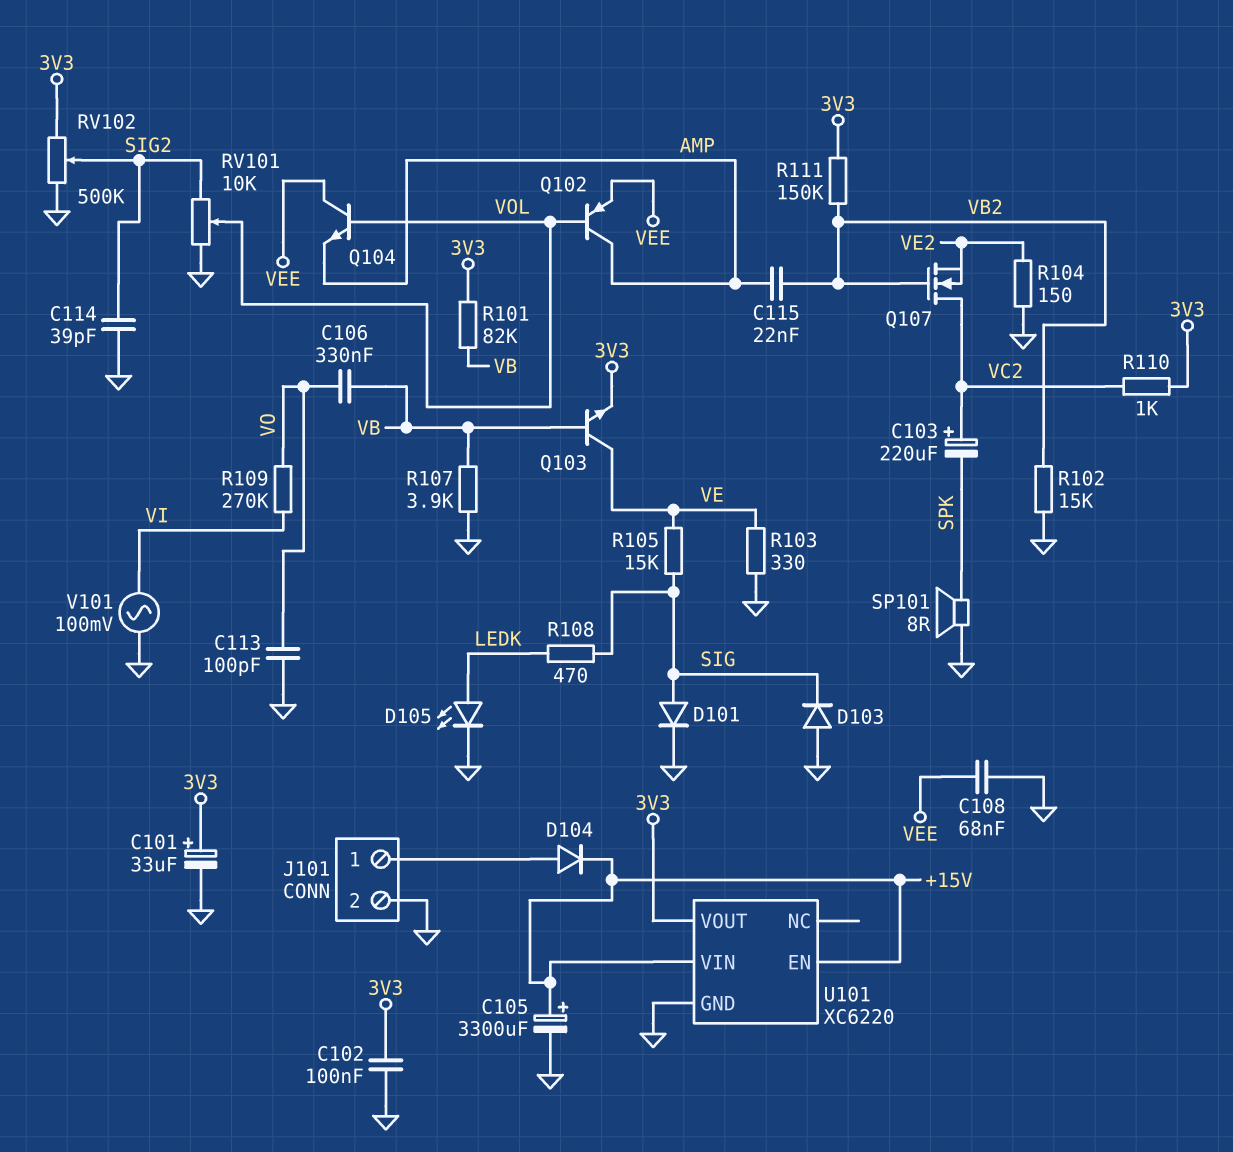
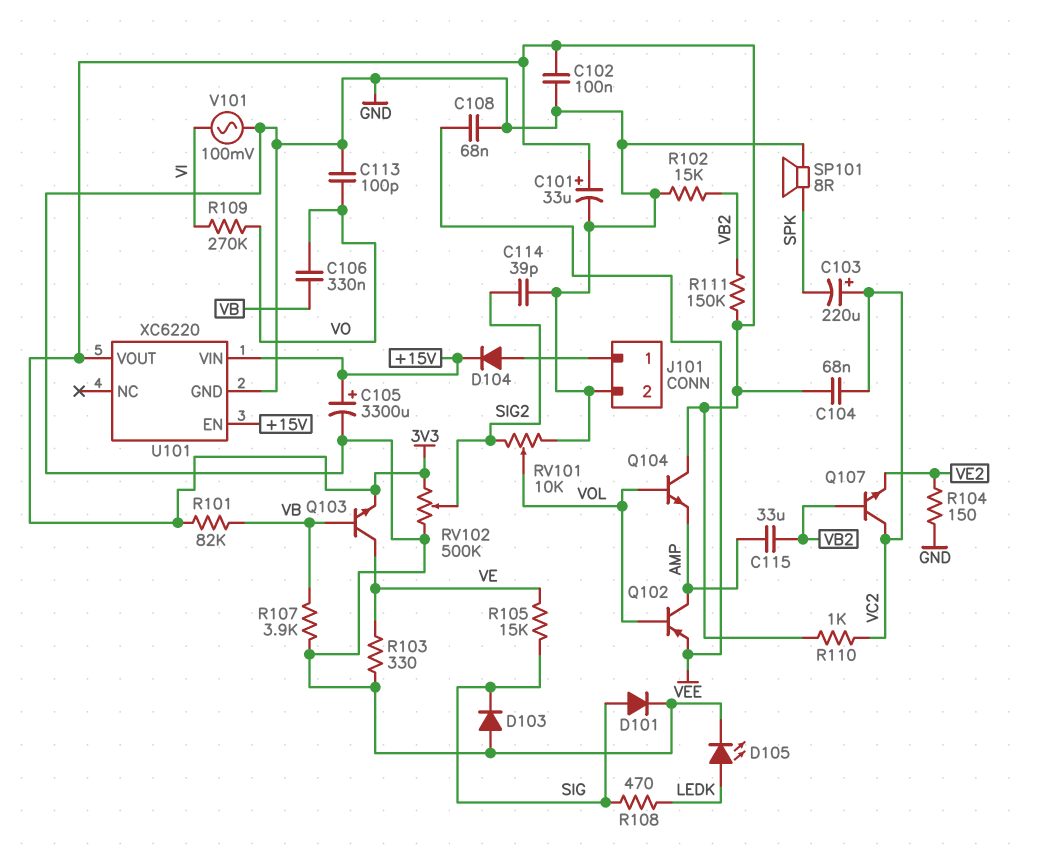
C104: none -> 68nF (3V3, VC2)
C115: 22nF (AMP, VB2) -> 33uF (AMP, VB2)
Q104: NPN (B VOL, C VEE, E AMP) -> NPN (B VOL, C 3V3, E AMP)
Q107: NMOS (G VB2, D VC2, S VE2) -> NPN (B VB2, C VC2, E VE2)

